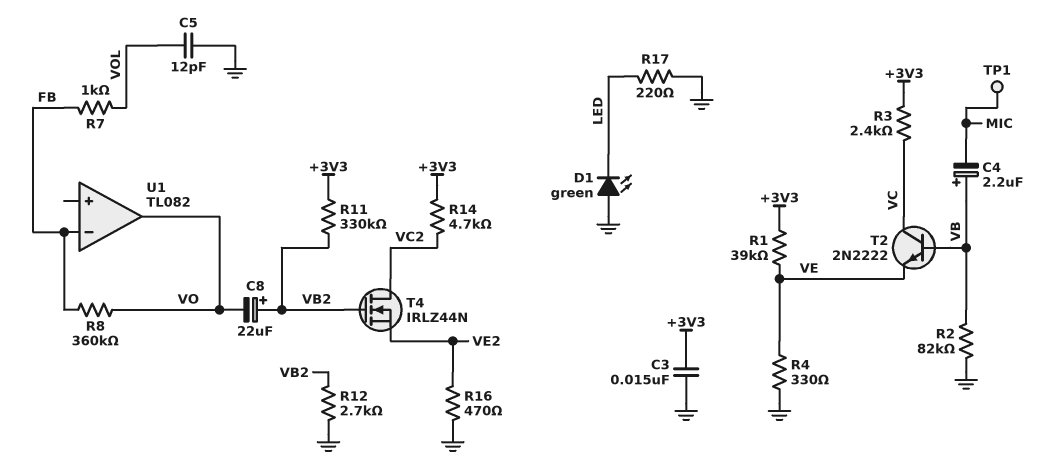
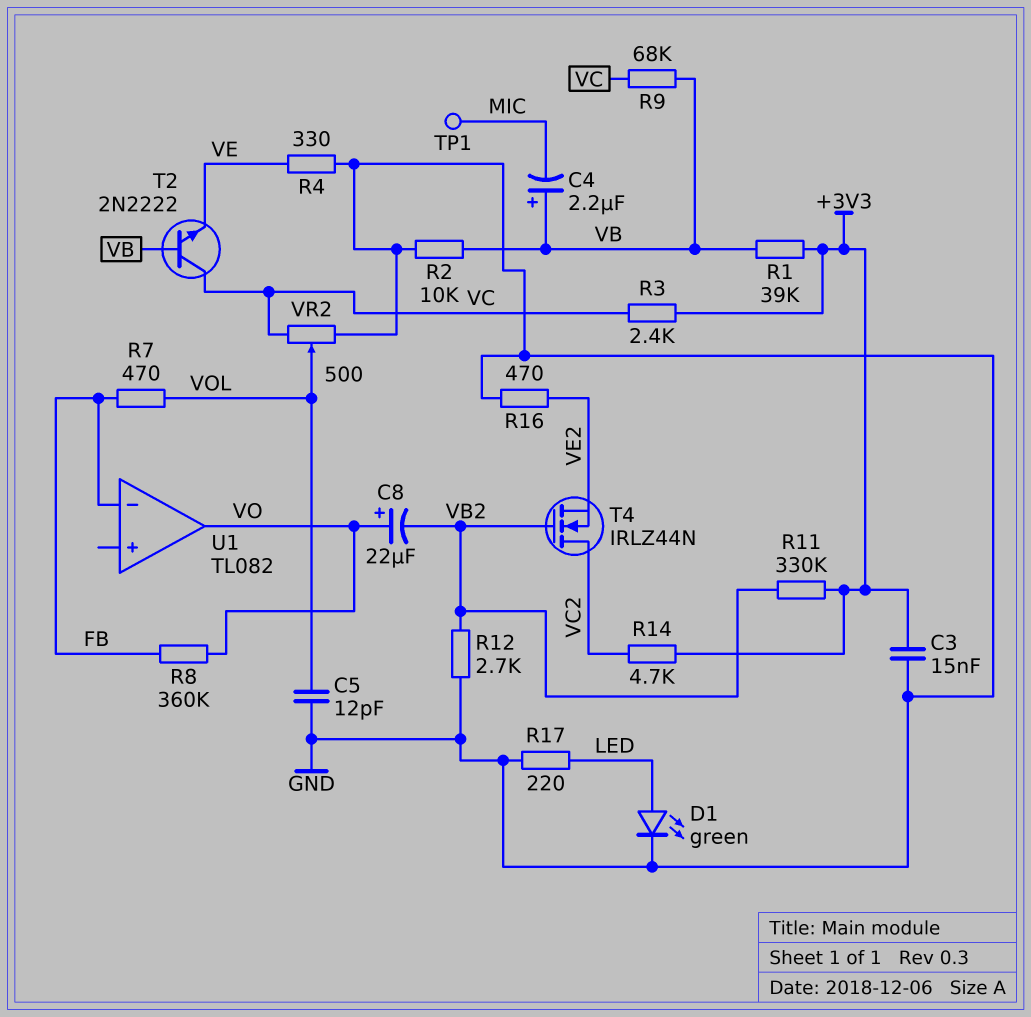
C8: 22uF (plus VB2, minus VO) -> 22uF (plus VO, minus VB2)
D1: LED green (A GND, K LED) -> LED green (A LED, K GND)
R1: 39k (+3V3, VE) -> 39k (+3V3, VB)
R2: 82k (GND, VB) -> 10k (GND, VB)
R7: 1k (FB, VOL) -> 470 (FB, VOL)
R9: none -> 68k (VB, VC)
VR2: none -> 500 (GND, VC, wiper VOL)

